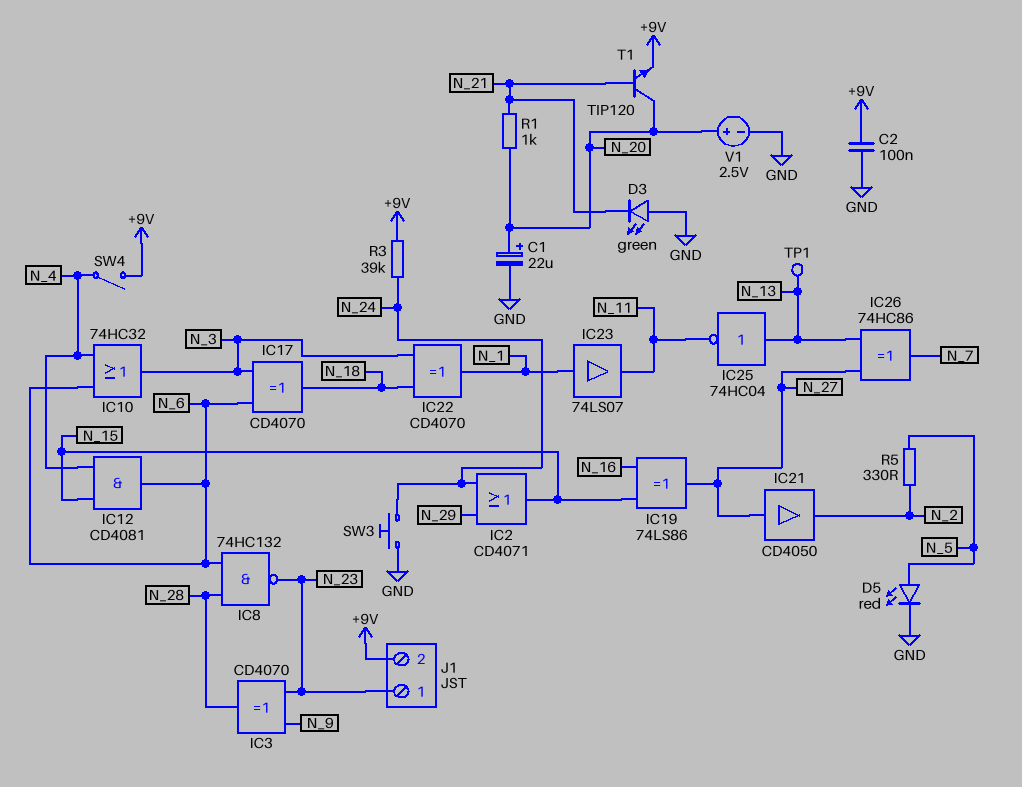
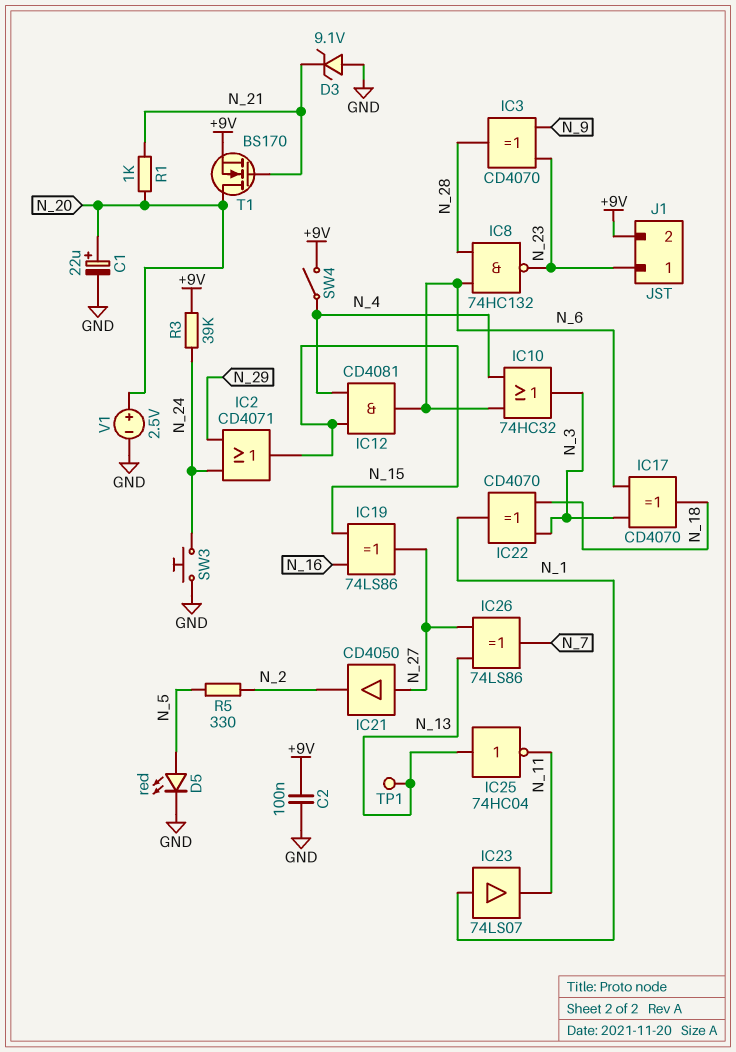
D3: LED green (A GND, K N_21) -> zener 9.1V (A GND, K N_21)
IC26: XOR 74HC86 (in N_13, in N_27, out N_7) -> XOR 74LS86 (in N_13, in N_27, out N_7)
T1: NPN TIP120 (B N_21, C N_20, E +9V) -> NMOS BS170 (G N_21, D N_20, S +9V)

